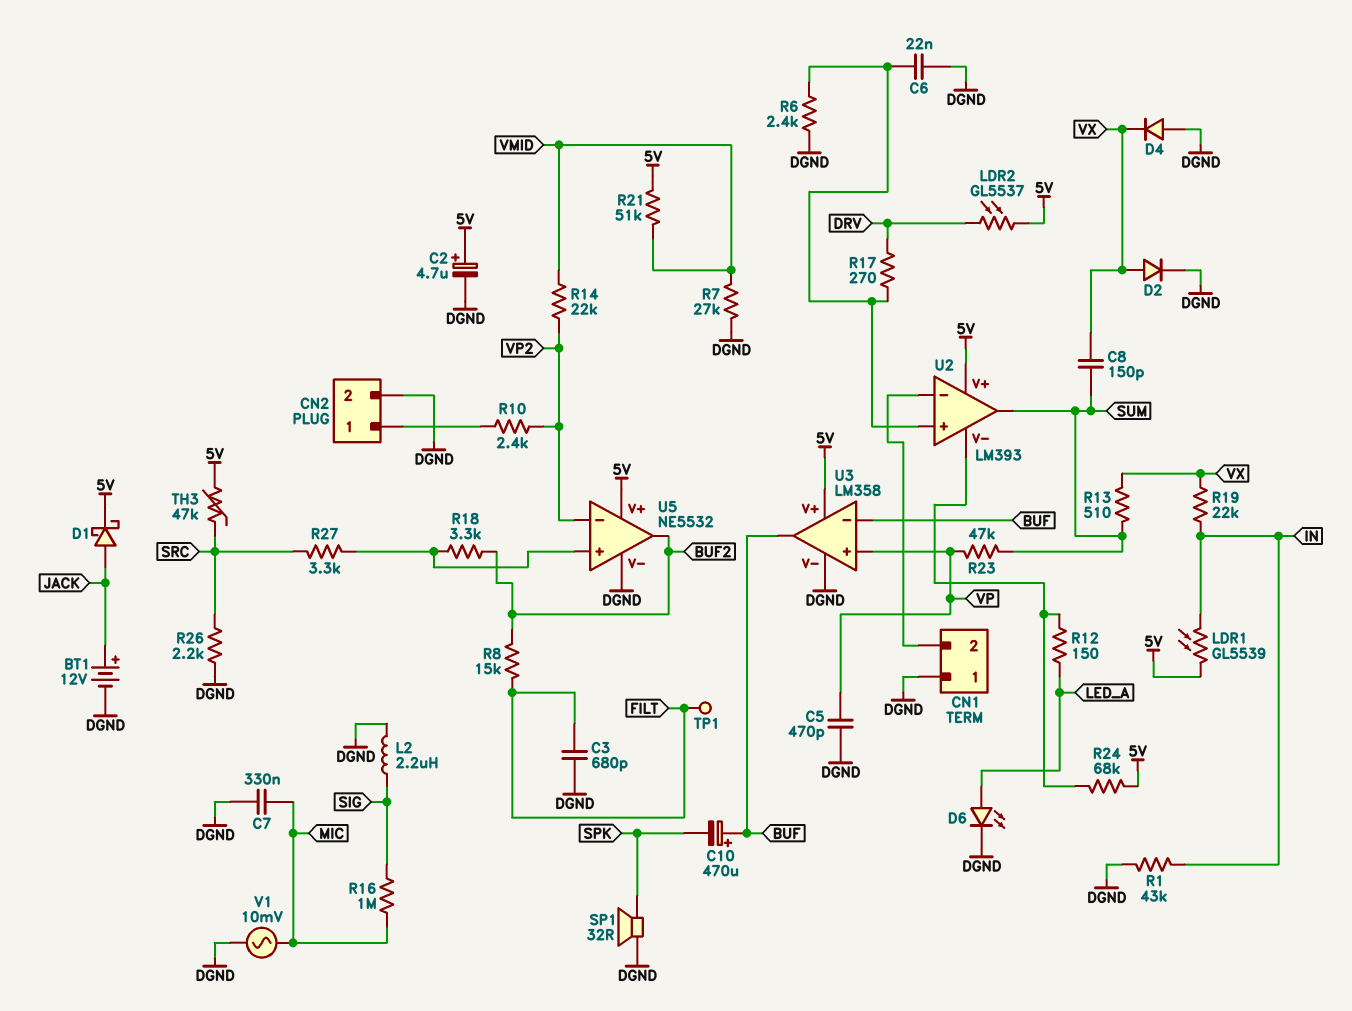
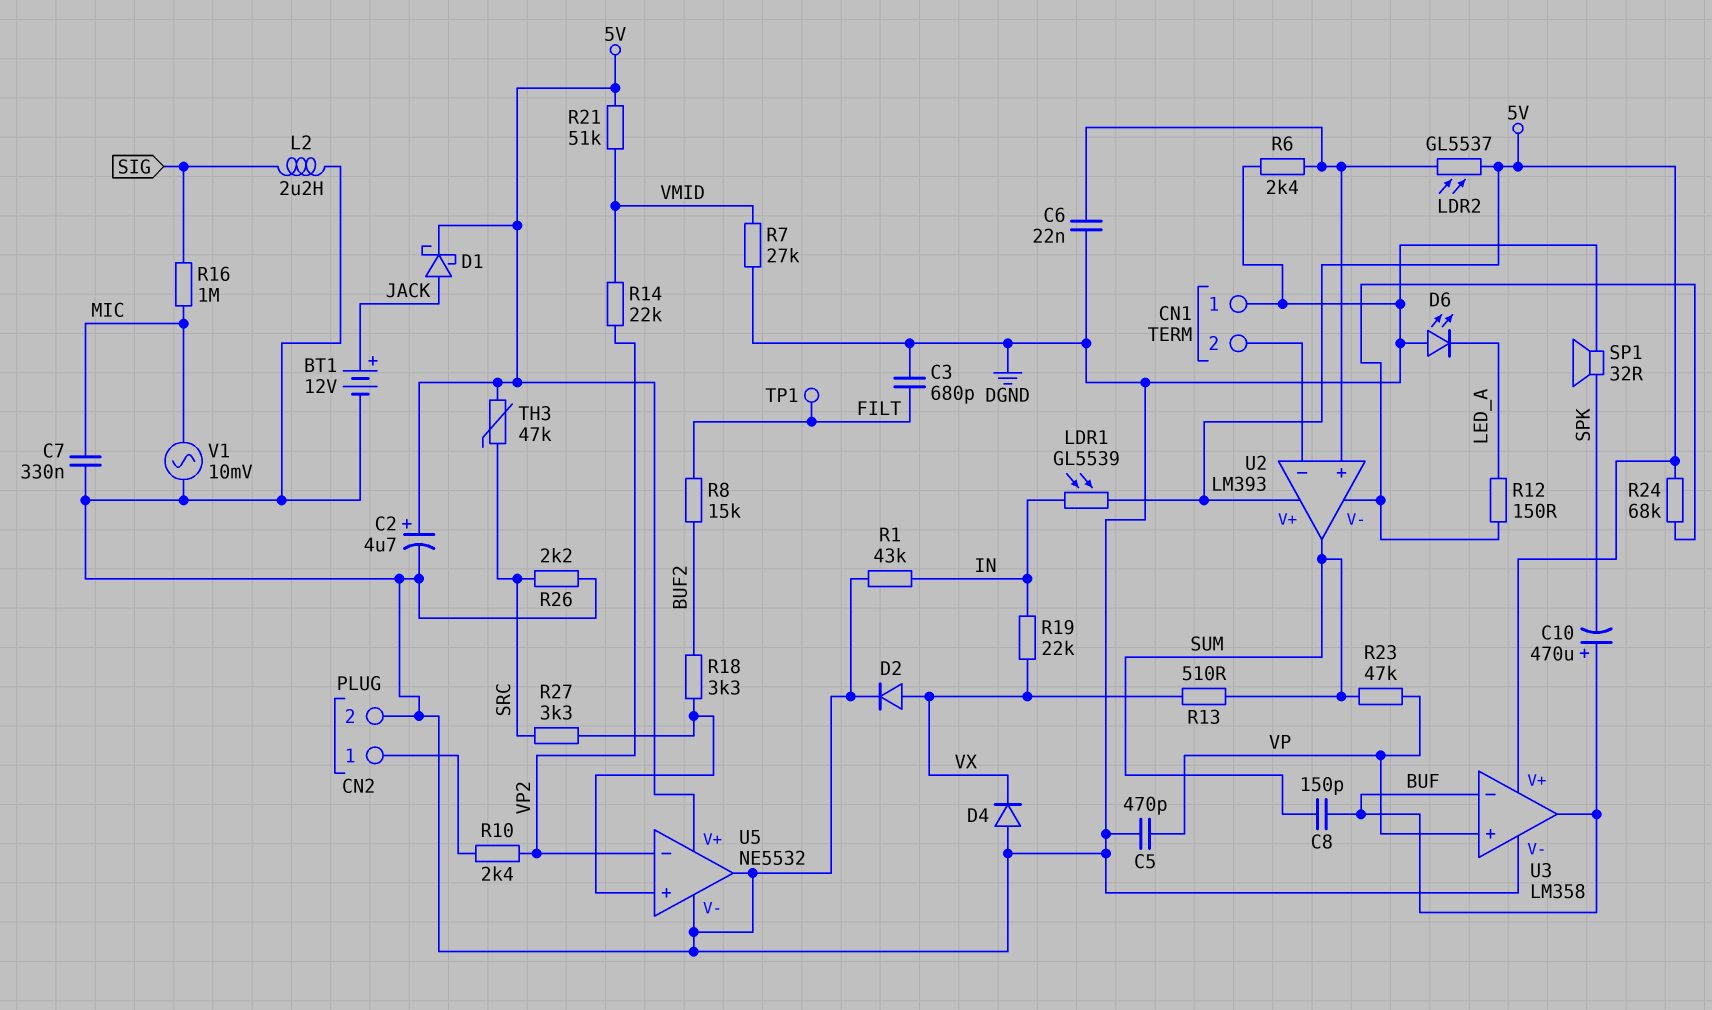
C8: 150pF (SUM, VX) -> 150pF (BUF, SUM)
D6: LED (A LED_A, K DGND) -> LED (A DGND, K LED_A)
LDR2: GL5537 (5V, DRV) -> GL5537 (5V, U2/in+)
R17: 270 (DRV, U2/in+) -> none
U5 pin out: BUF2 -> DGND

